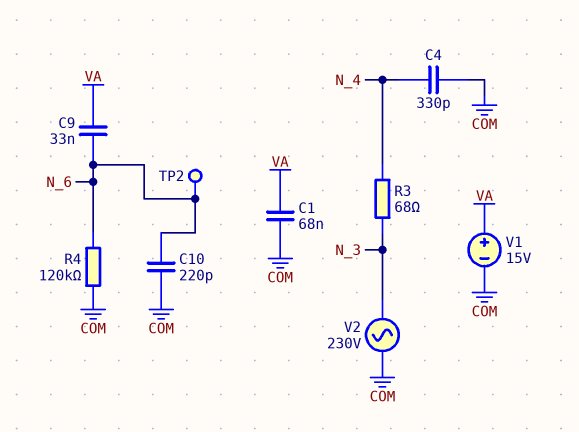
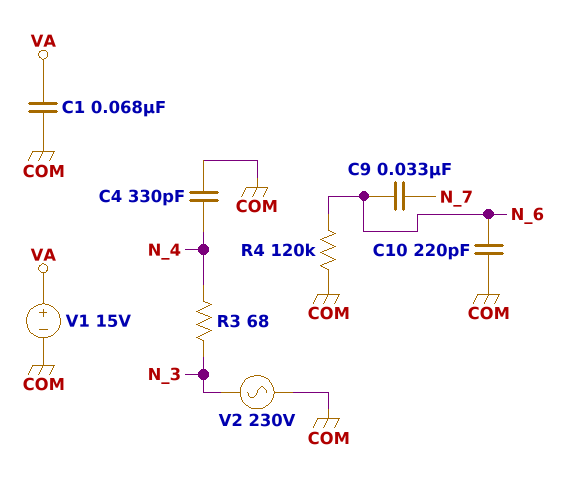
C9: 33nF (N_6, VA) -> 33nF (N_6, N_7)
TP2: test point (N_6) -> none

